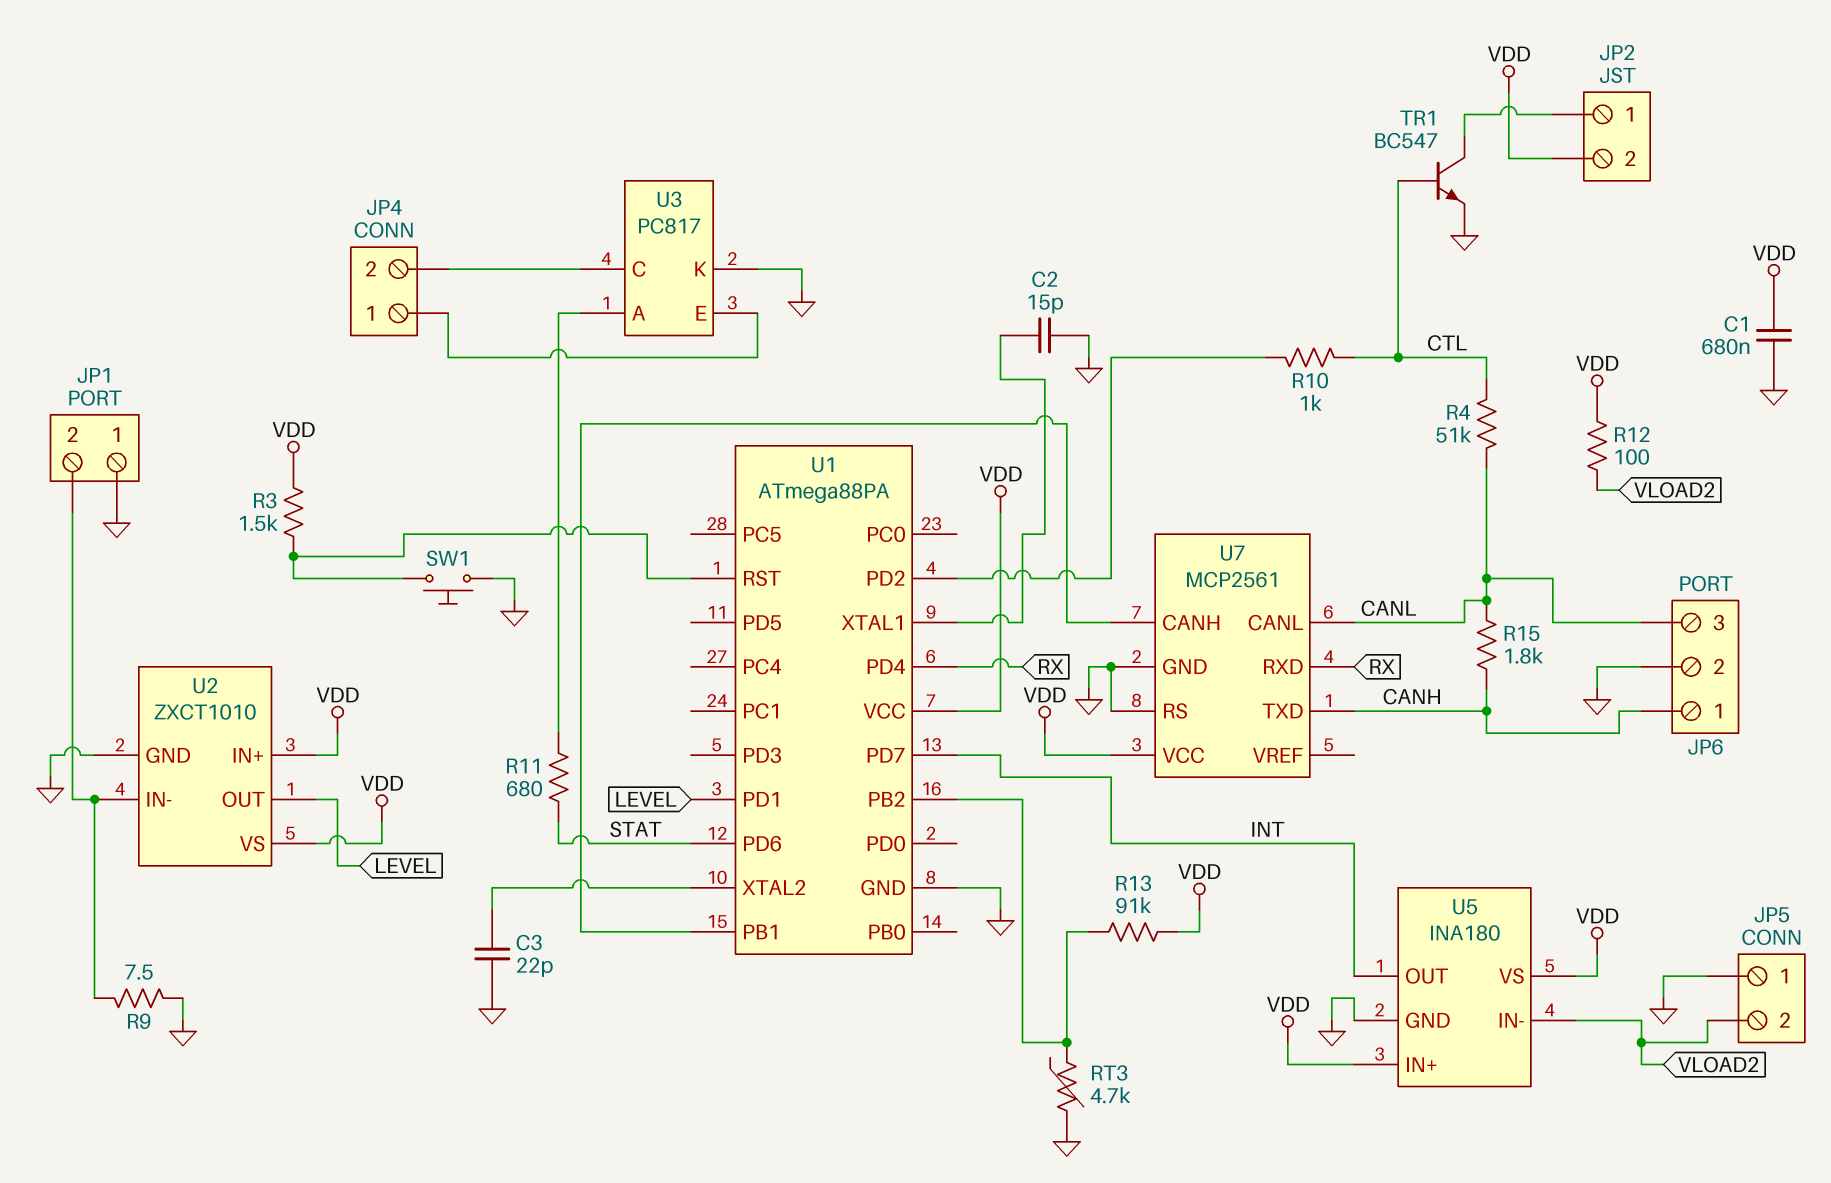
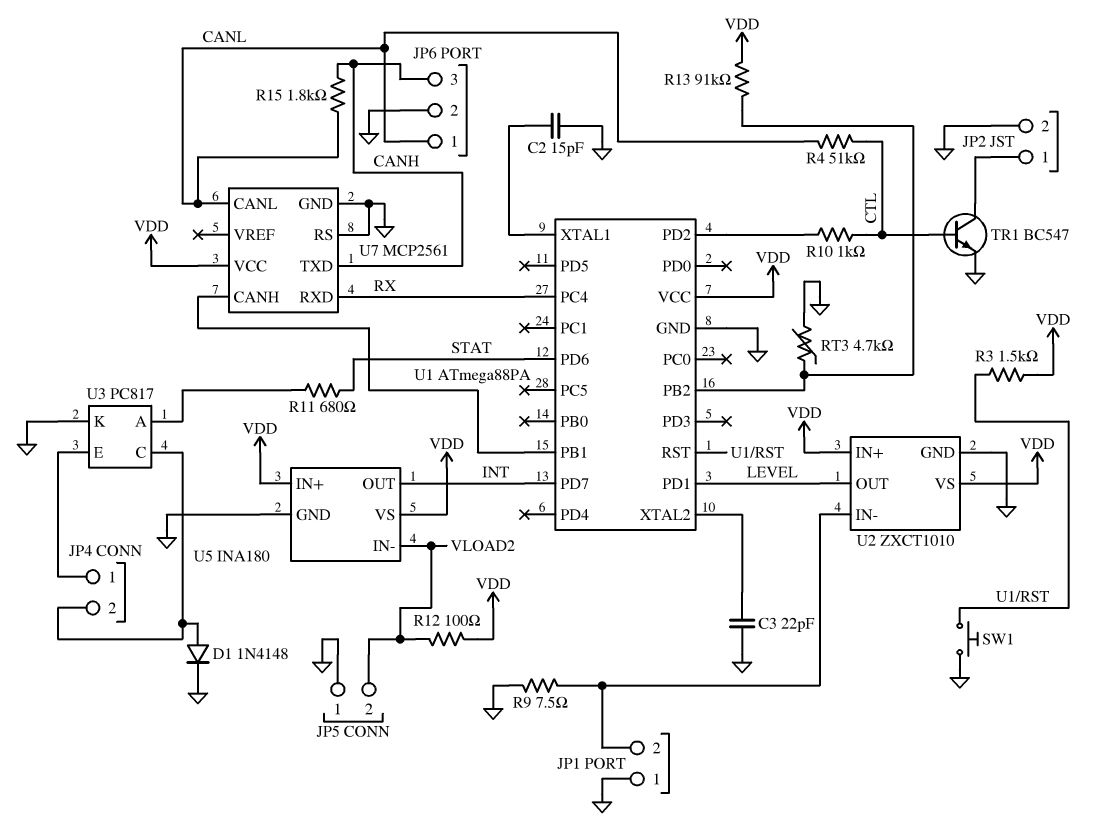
C1: 680nF (GND, VDD) -> none
D1: none -> diode 1N4148 (A JP4/2, K GND)
JP2 pin 2: VDD -> GND
JP6 pin 1: CANH -> CANL
JP6 pin 3: CANL -> CANH
U1 pin PC4: none -> RX
U1 pin PD4: RX -> none

